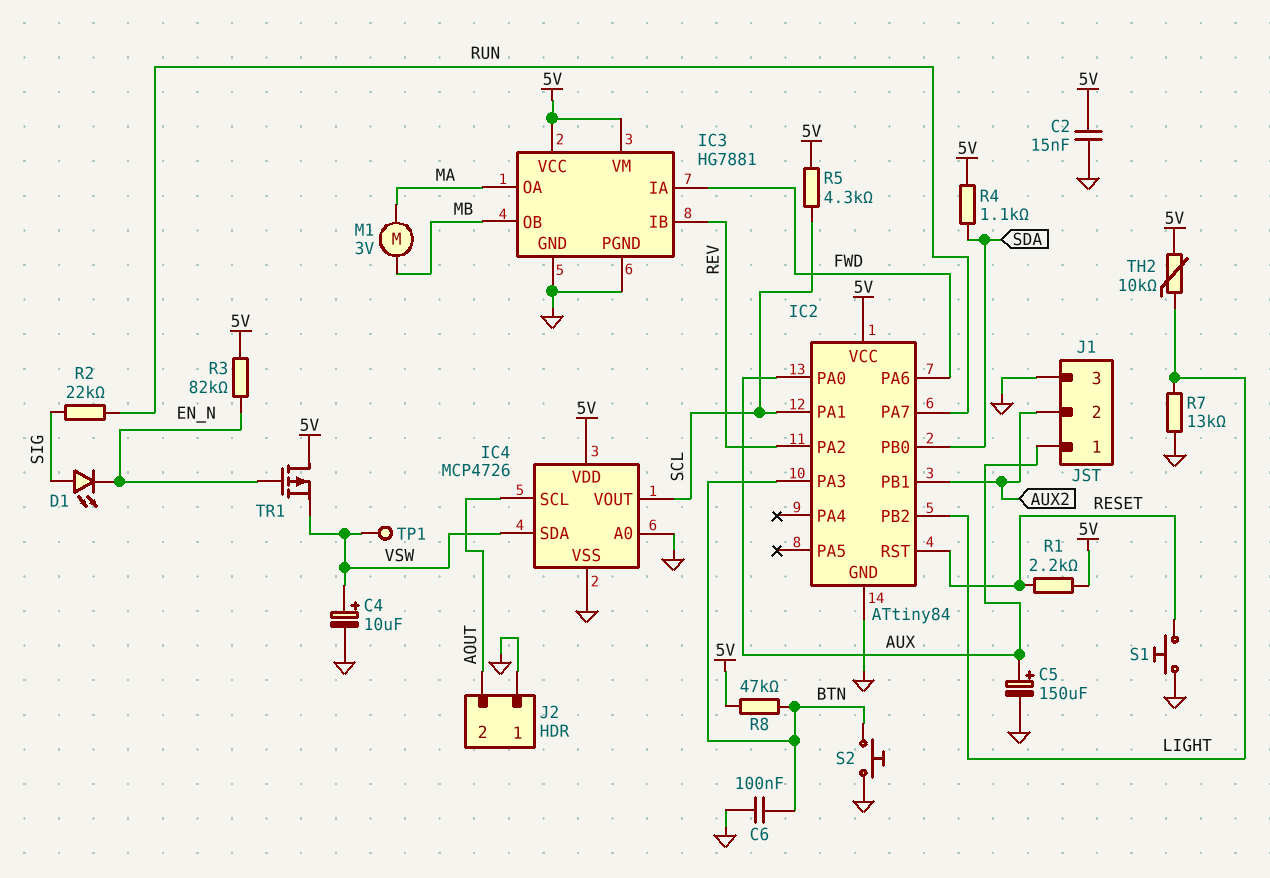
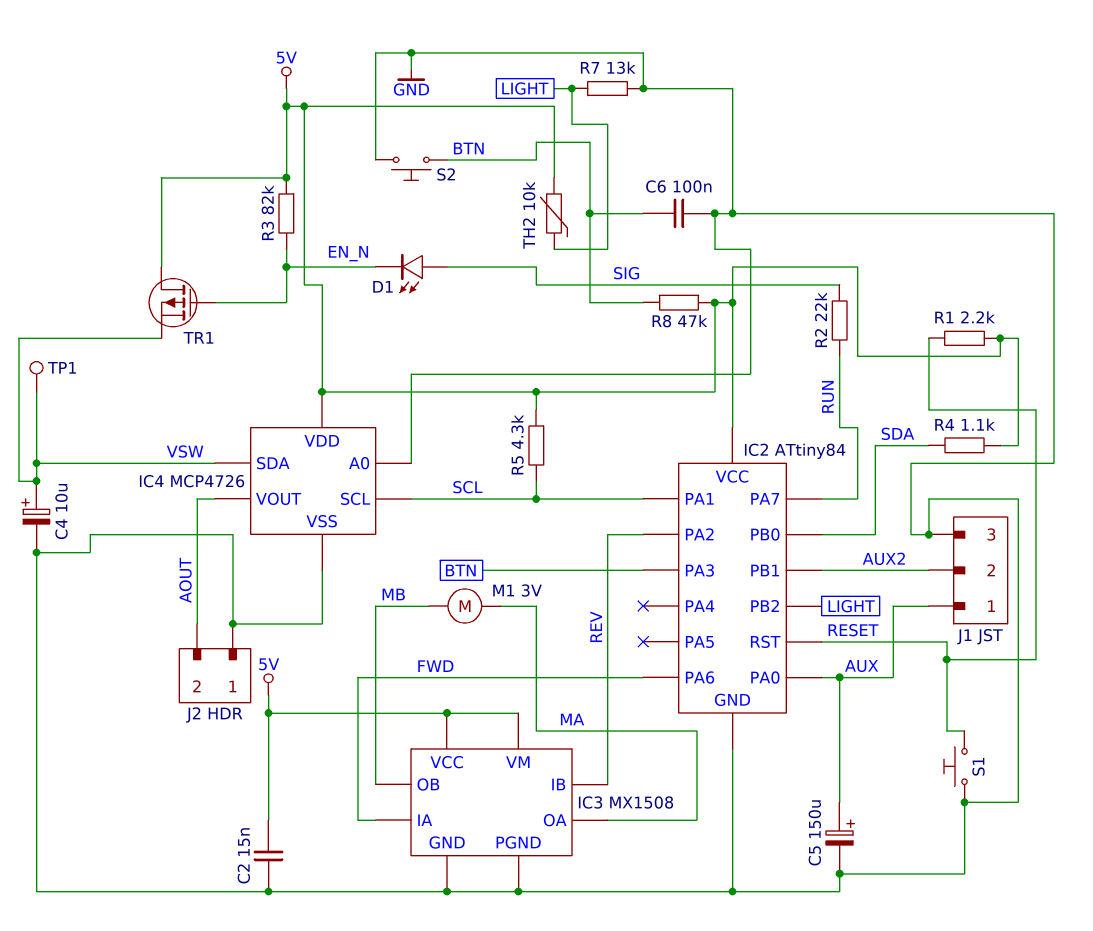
IC3: HG7881 -> MX1508
IC4 pin SCL: AOUT -> SCL
IC4 pin VOUT: SCL -> AOUT

